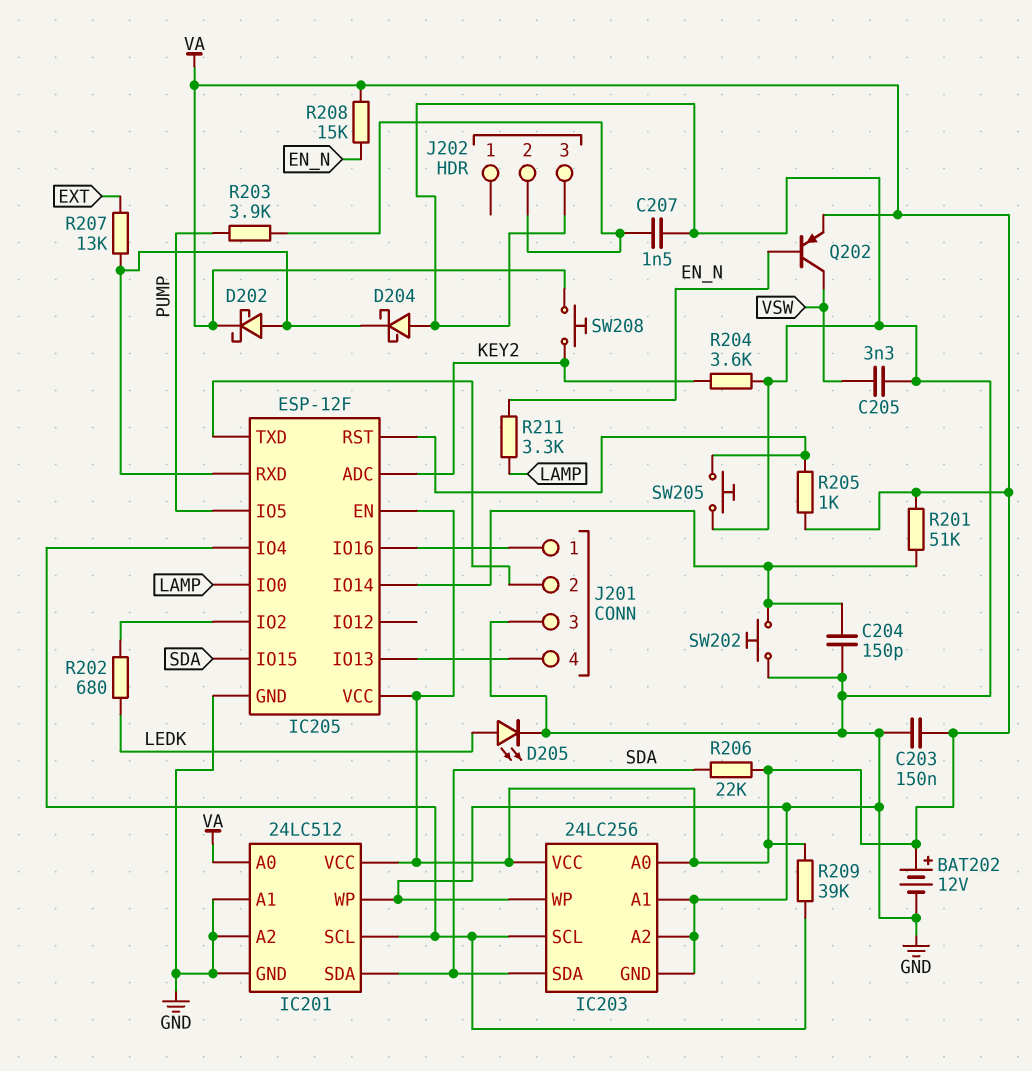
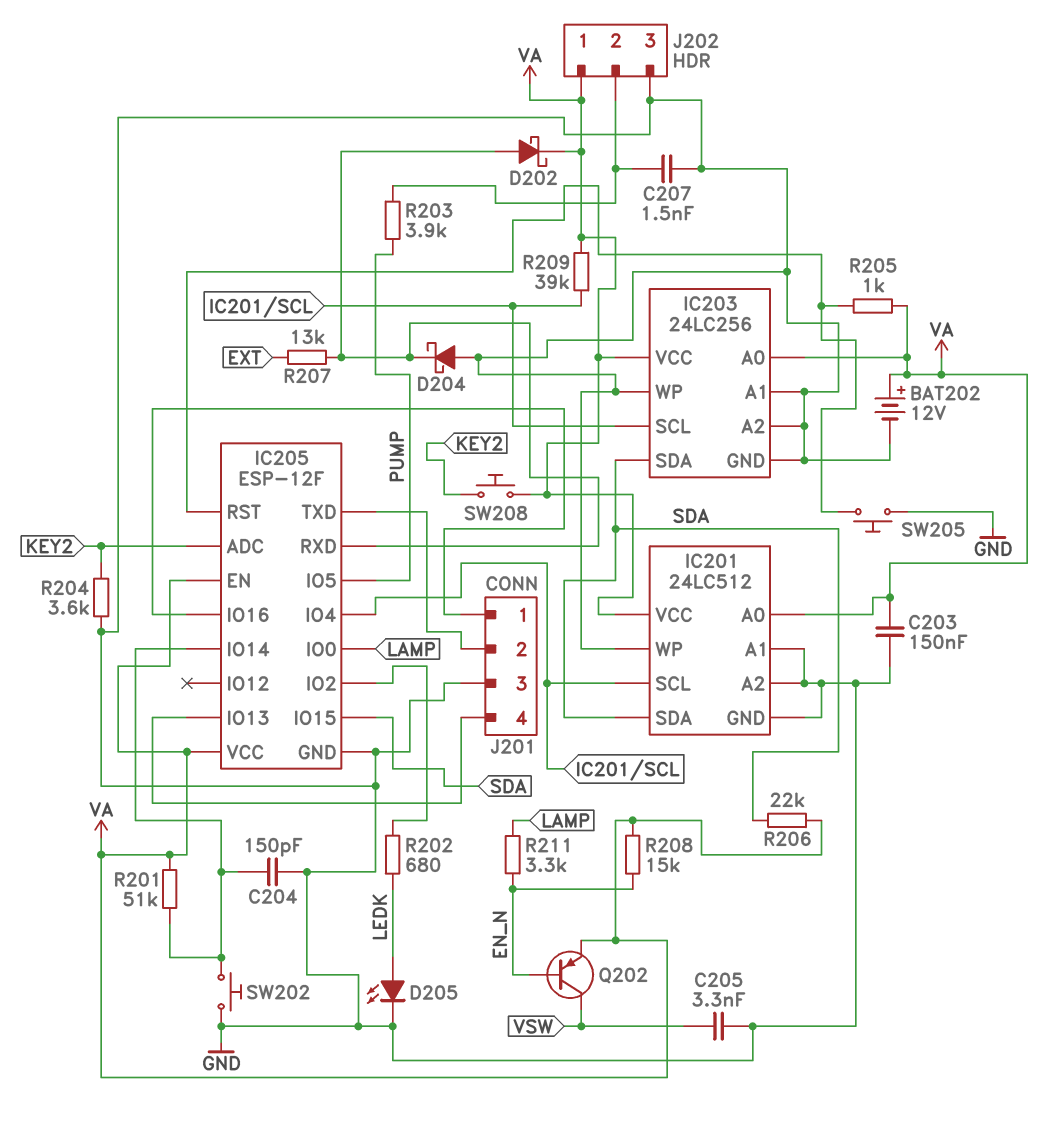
J202 pin 1: none -> VA

